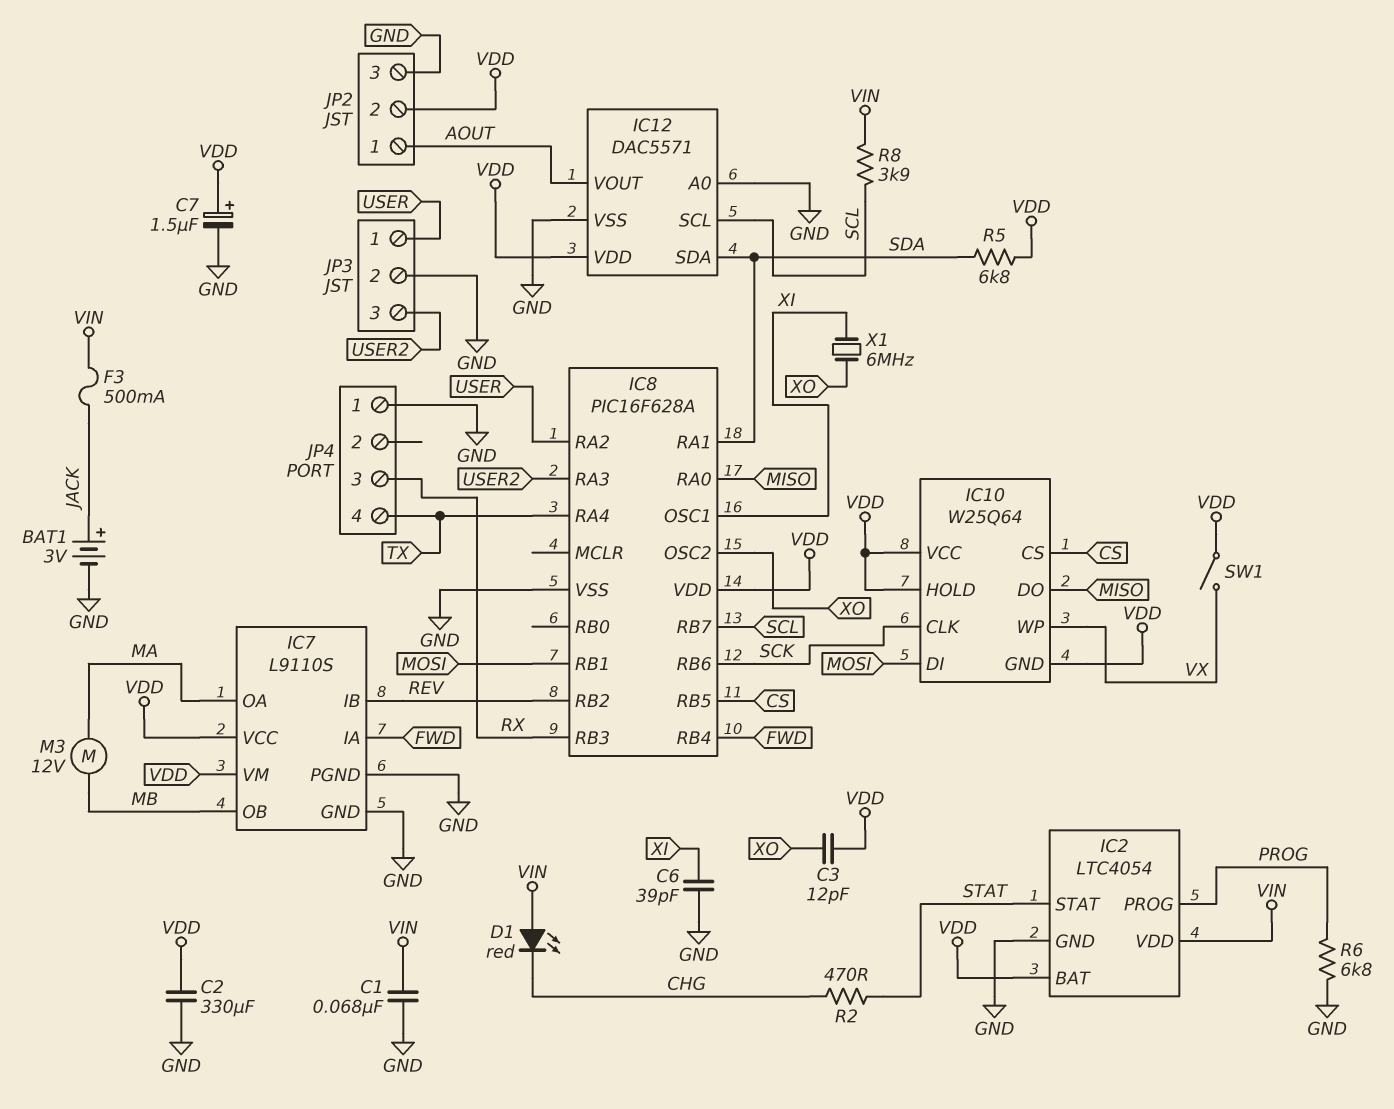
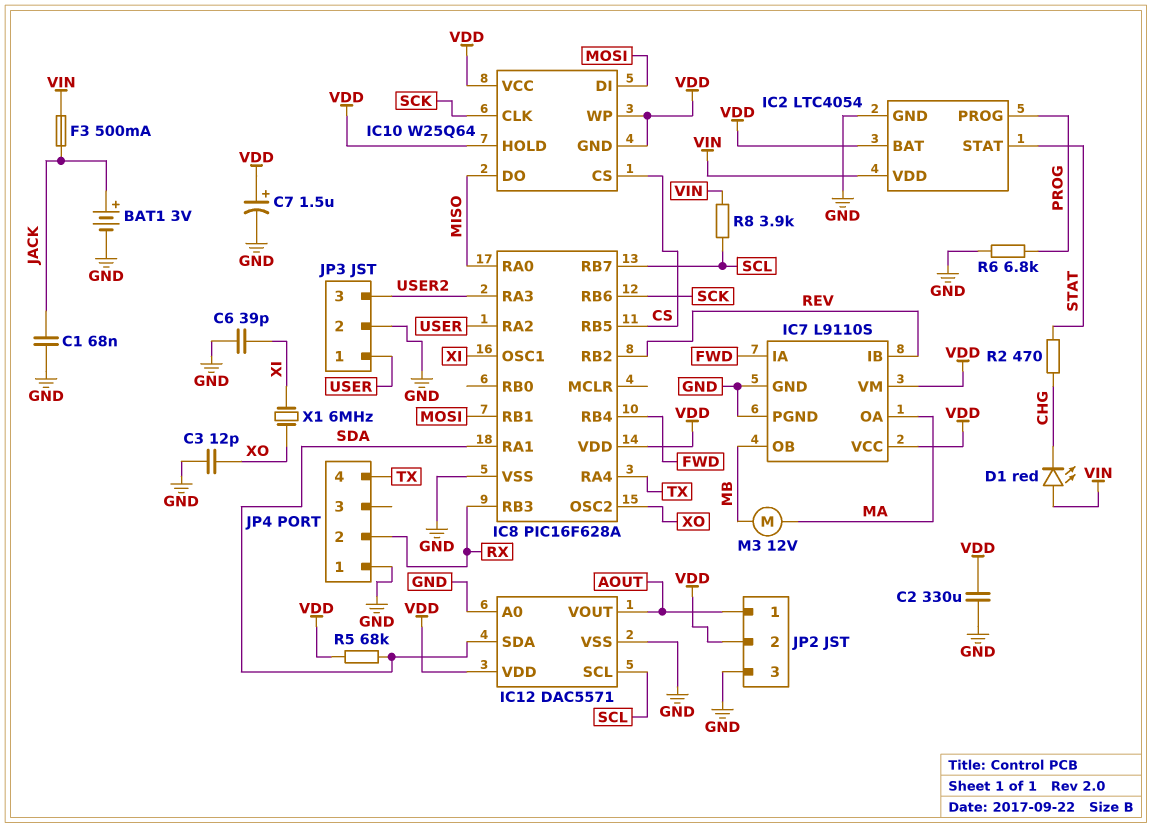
C1: 68nF (GND, VIN) -> 68nF (GND, JACK)
C3: 12pF (VDD, XO) -> 12pF (GND, XO)
IC10 pin WP: VX -> VDD
JP4 pin 2: none -> RX
JP4 pin 3: RX -> none
R5: 6.8k (SDA, VDD) -> 68k (SDA, VDD)
SW1: switch (VDD, VX) -> none

